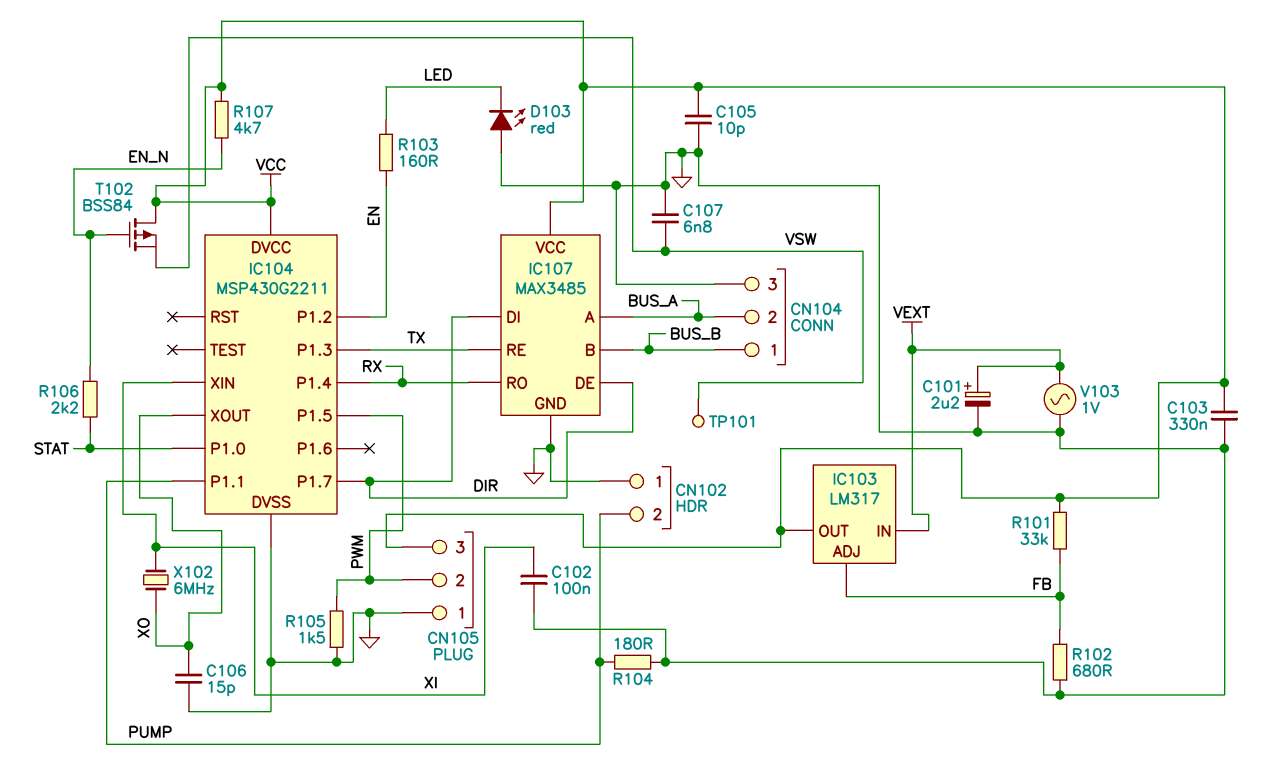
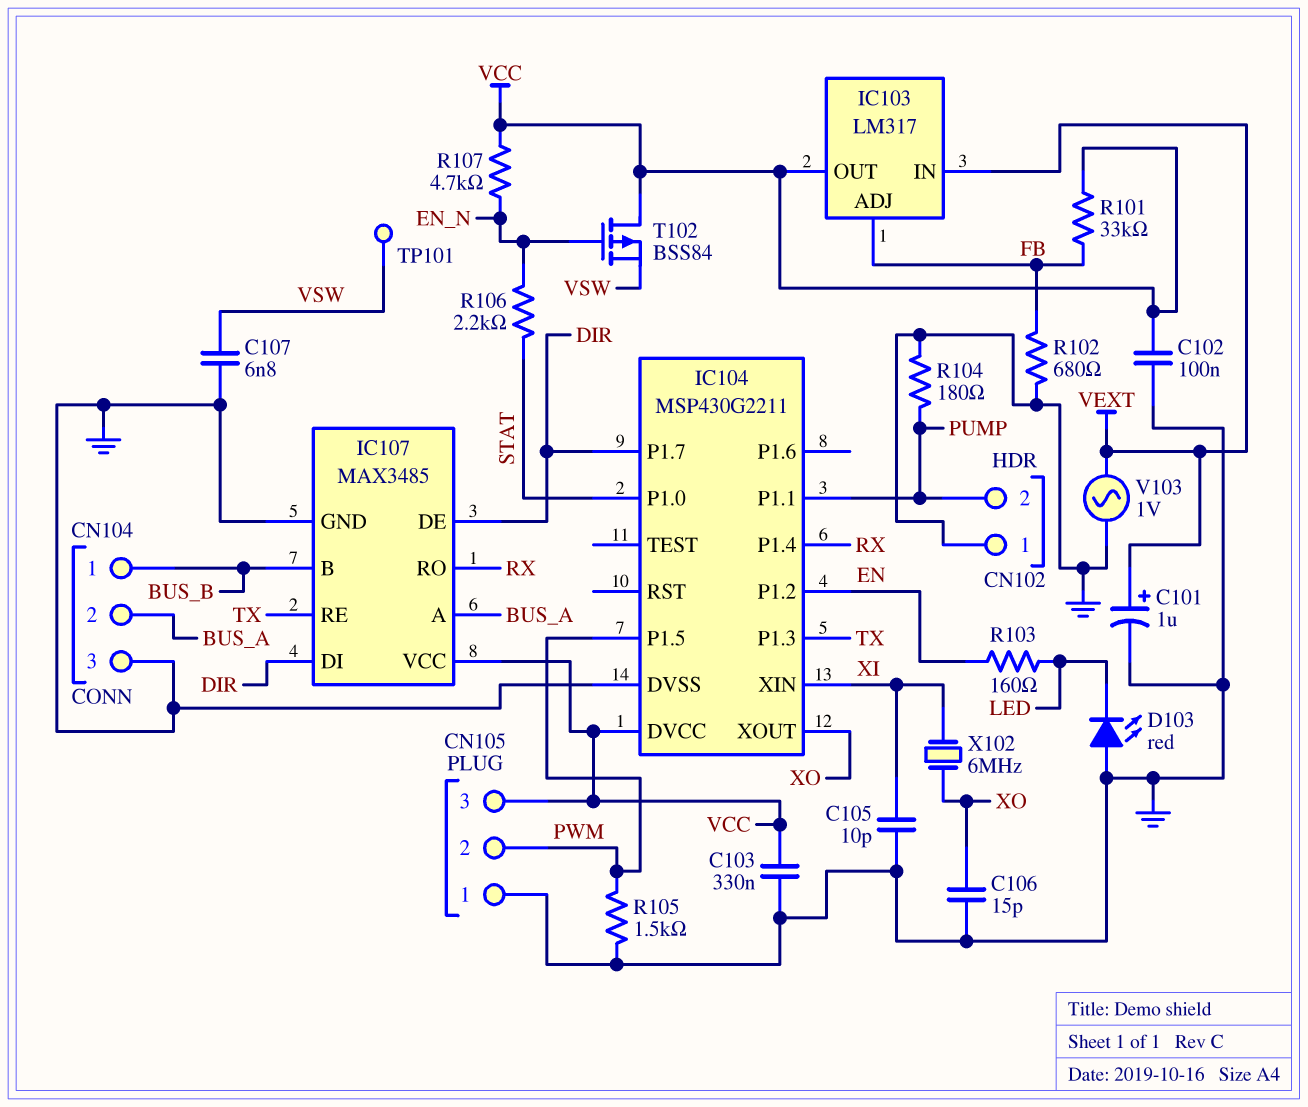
C101: 2.2uF (plus VEXT, minus GND) -> 1uF (plus VEXT, minus GND)
C102: 100nF (GND, XI) -> 100nF (GND, VCC)
C105: 10pF (GND, VCC) -> 10pF (GND, XI)

